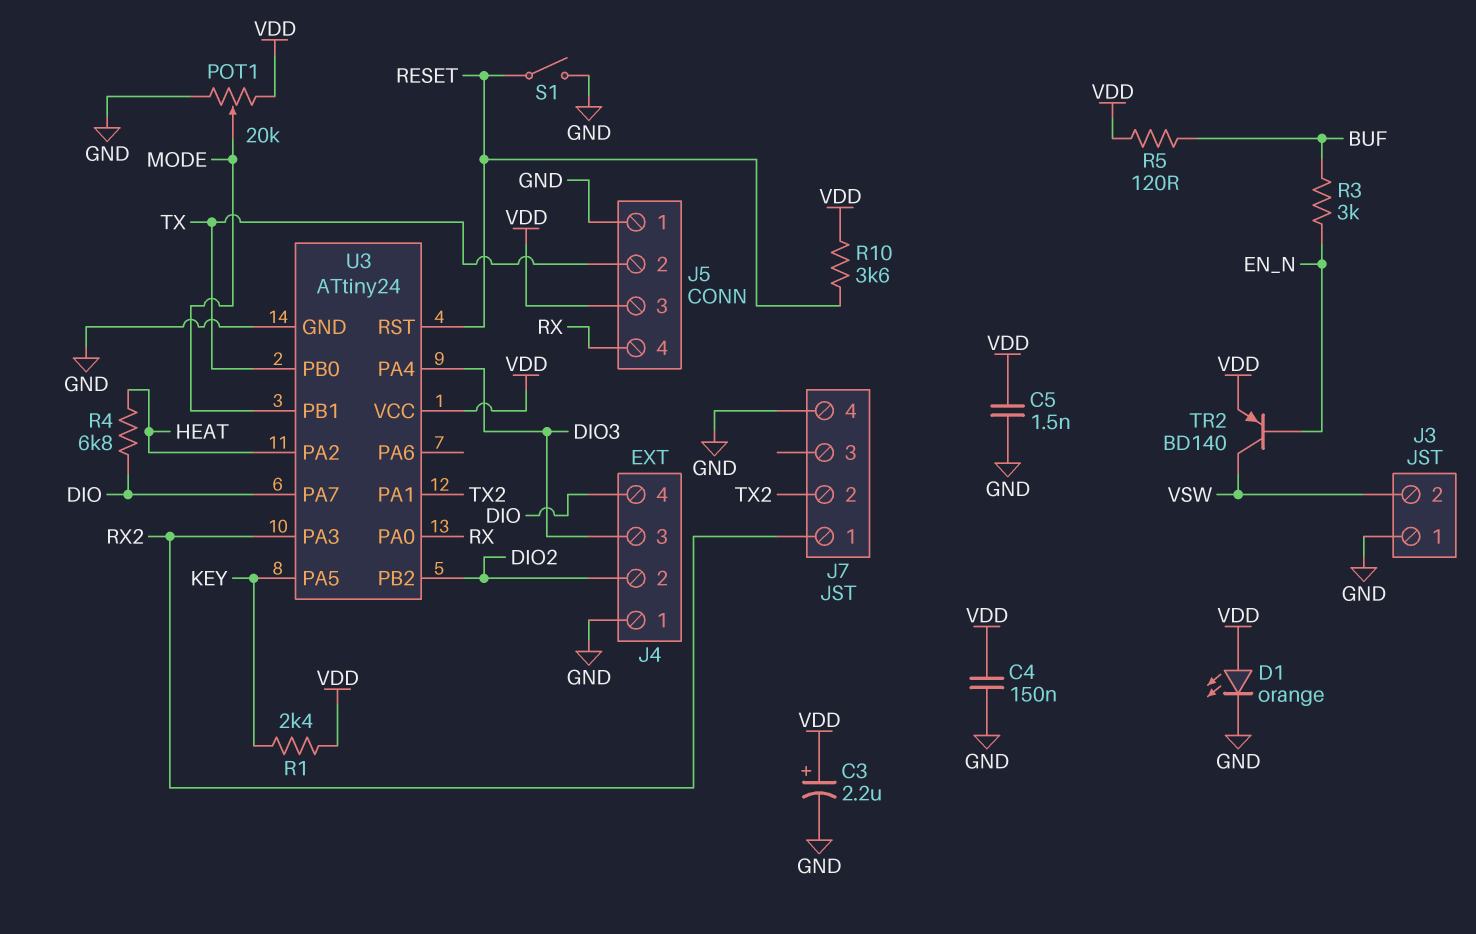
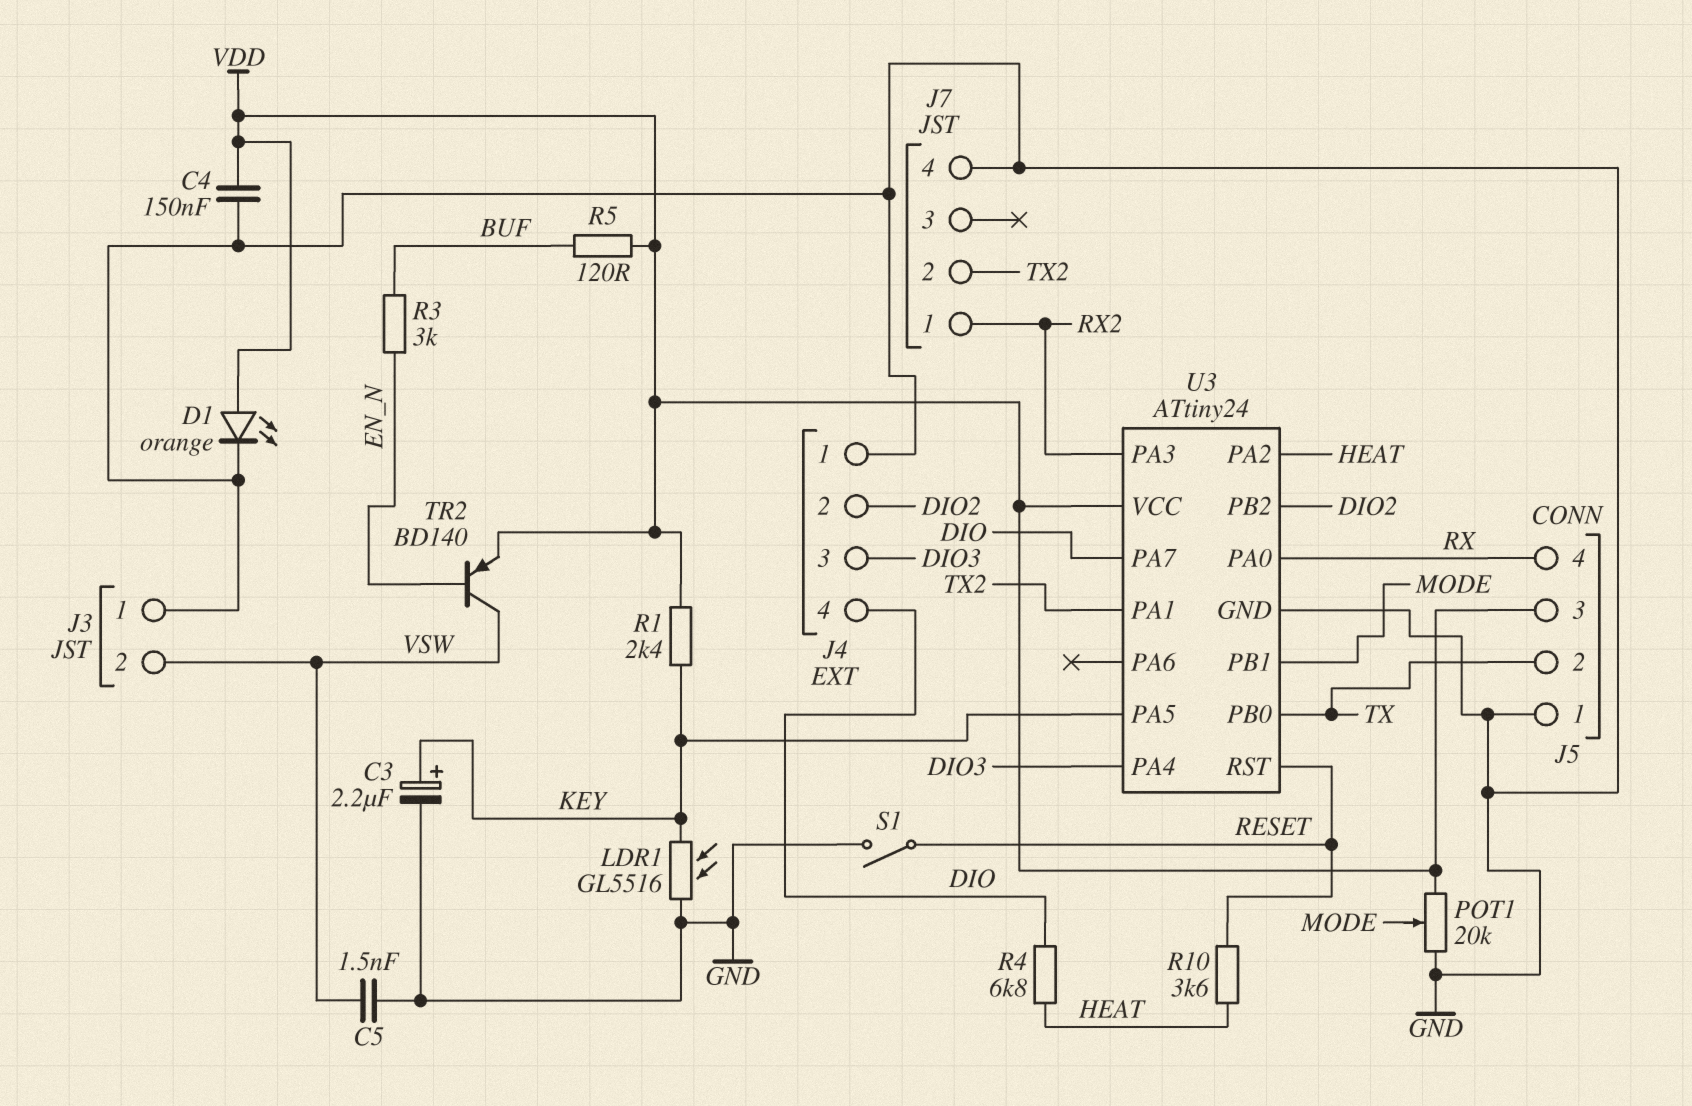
C3: 2.2uF (plus VDD, minus GND) -> 2.2uF (plus KEY, minus GND)
C5: 1.5nF (GND, VDD) -> 1.5nF (GND, VSW)
LDR1: none -> GL5516 (GND, KEY)
R10: 3.6k (RESET, VDD) -> 3.6k (HEAT, RESET)

